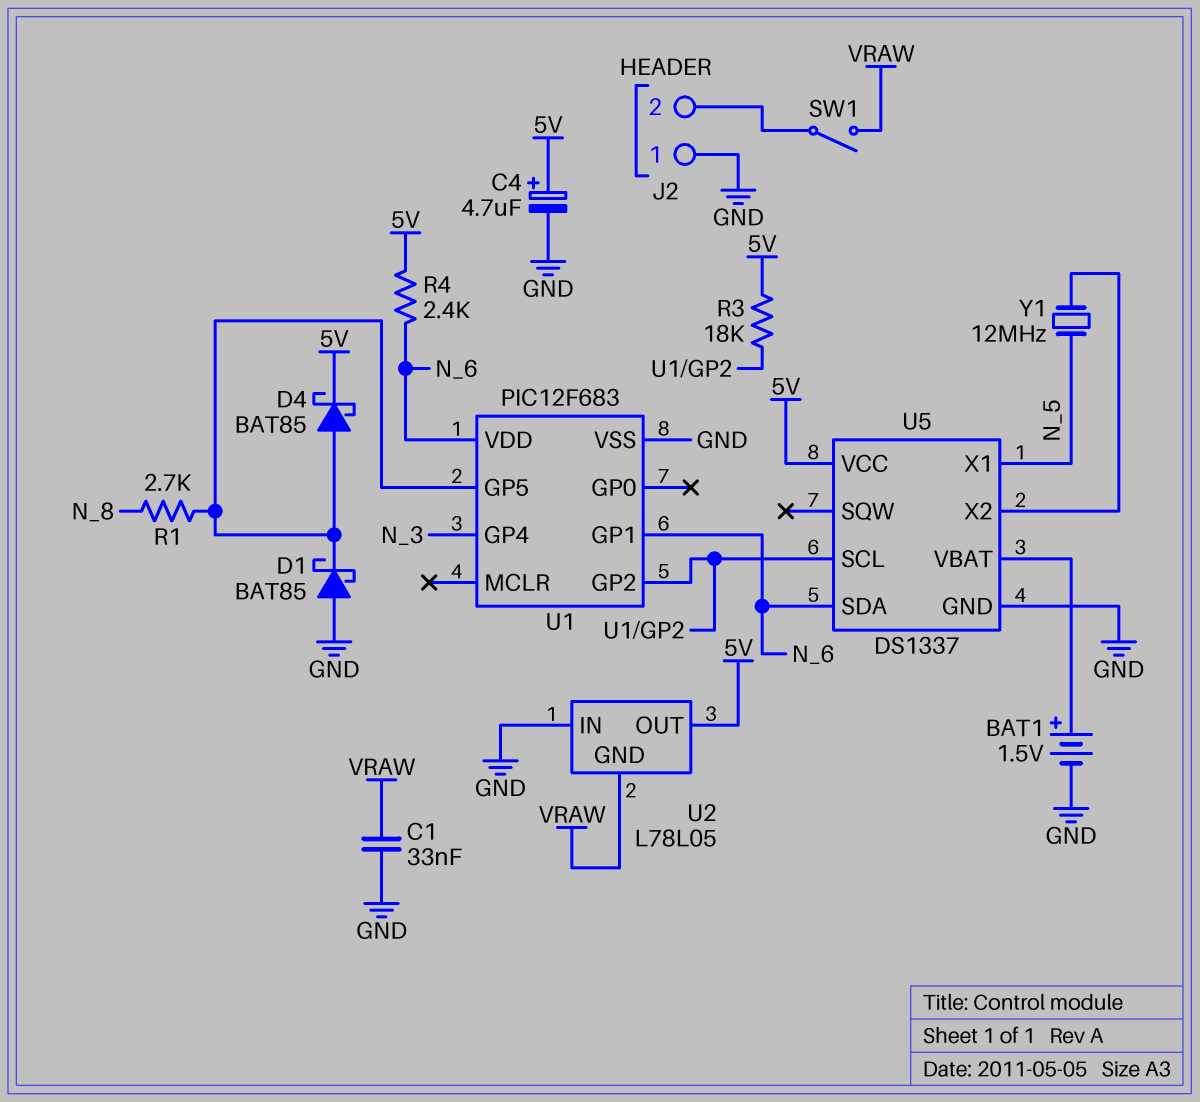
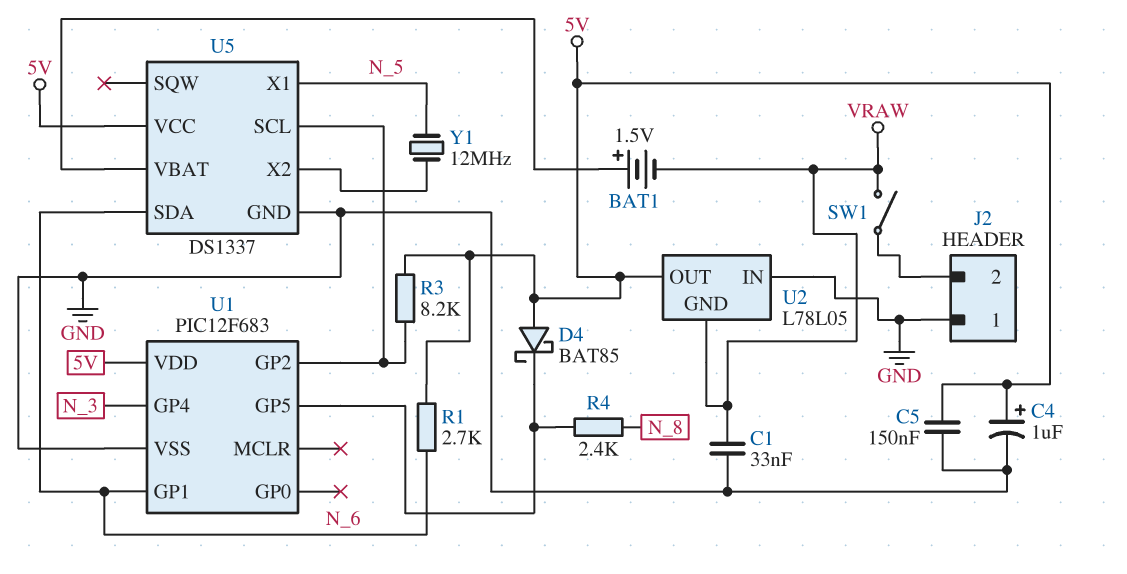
BAT1: 1.5V (plus U5/VBAT, minus GND) -> 1.5V (plus U5/VBAT, minus VRAW)
C4: 4.7uF (plus 5V, minus GND) -> 1uF (plus 5V, minus GND)
C5: none -> 150nF (5V, GND)
D1: schottky BAT85 (A GND, K U1/GP5) -> none
D4: schottky BAT85 (A U1/GP5, K 5V) -> schottky BAT85 (A 5V, K U1/GP5)
R1: 2.7k (N_8, U1/GP5) -> 2.7k (5V, N_6)
R3: 18k (5V, U1/GP2) -> 8.2k (5V, U1/GP2)
R4: 2.4k (5V, N_6) -> 2.4k (N_8, U1/GP5)
U1 pin VDD: N_6 -> 5V

